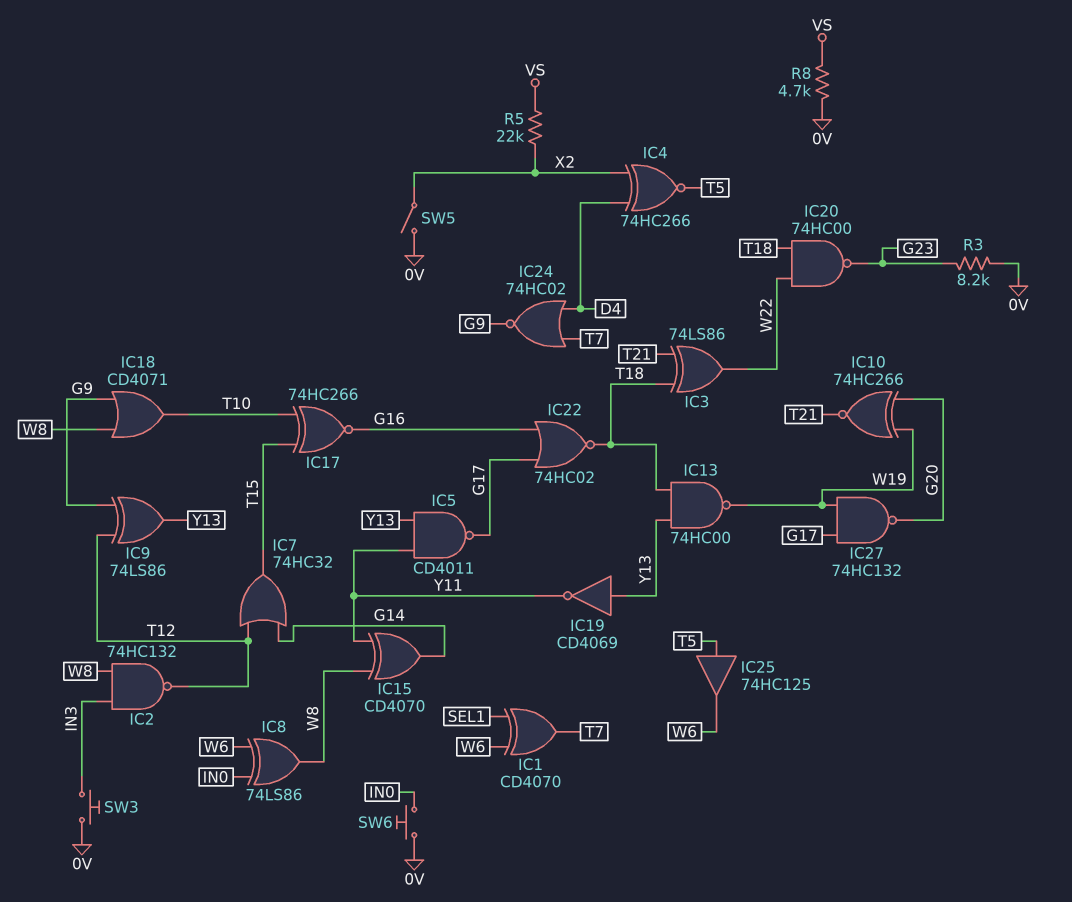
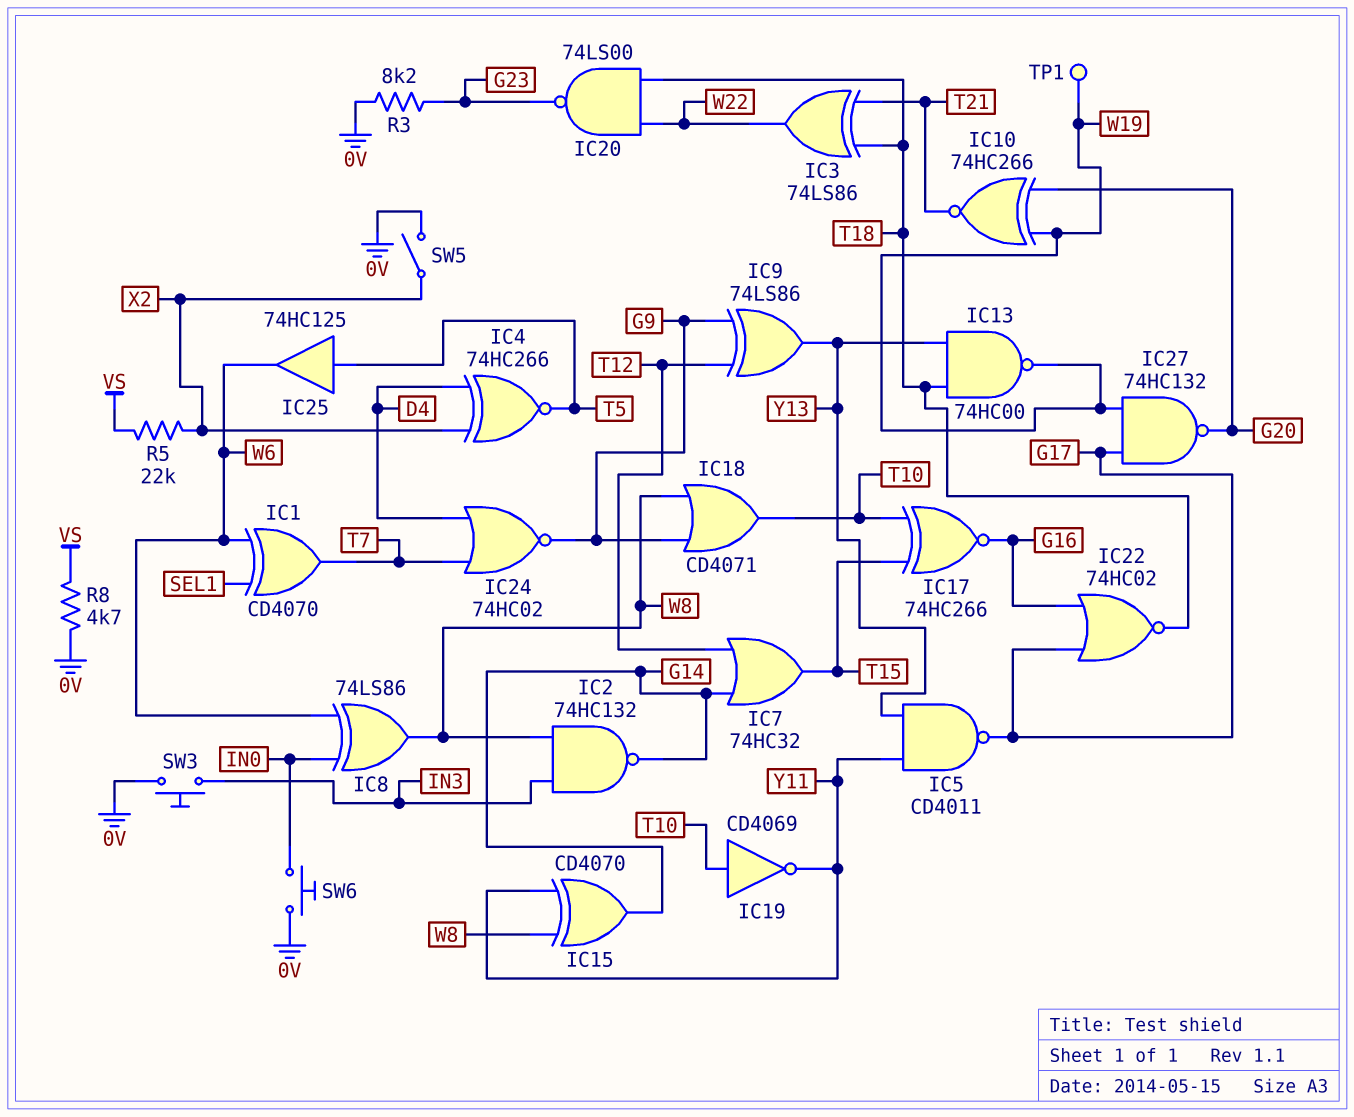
IC2: NAND 74HC132 (in IN3, in W8, out T12) -> NAND 74HC132 (in IN3, in W8, out G14)
IC19: NOT CD4069 (in Y13, out Y11) -> NOT CD4069 (in T10, out Y11)
IC20: NAND 74HC00 (in T18, in W22, out G23) -> NAND 74LS00 (in T18, in W22, out G23)
TP1: none -> test point (W19)

